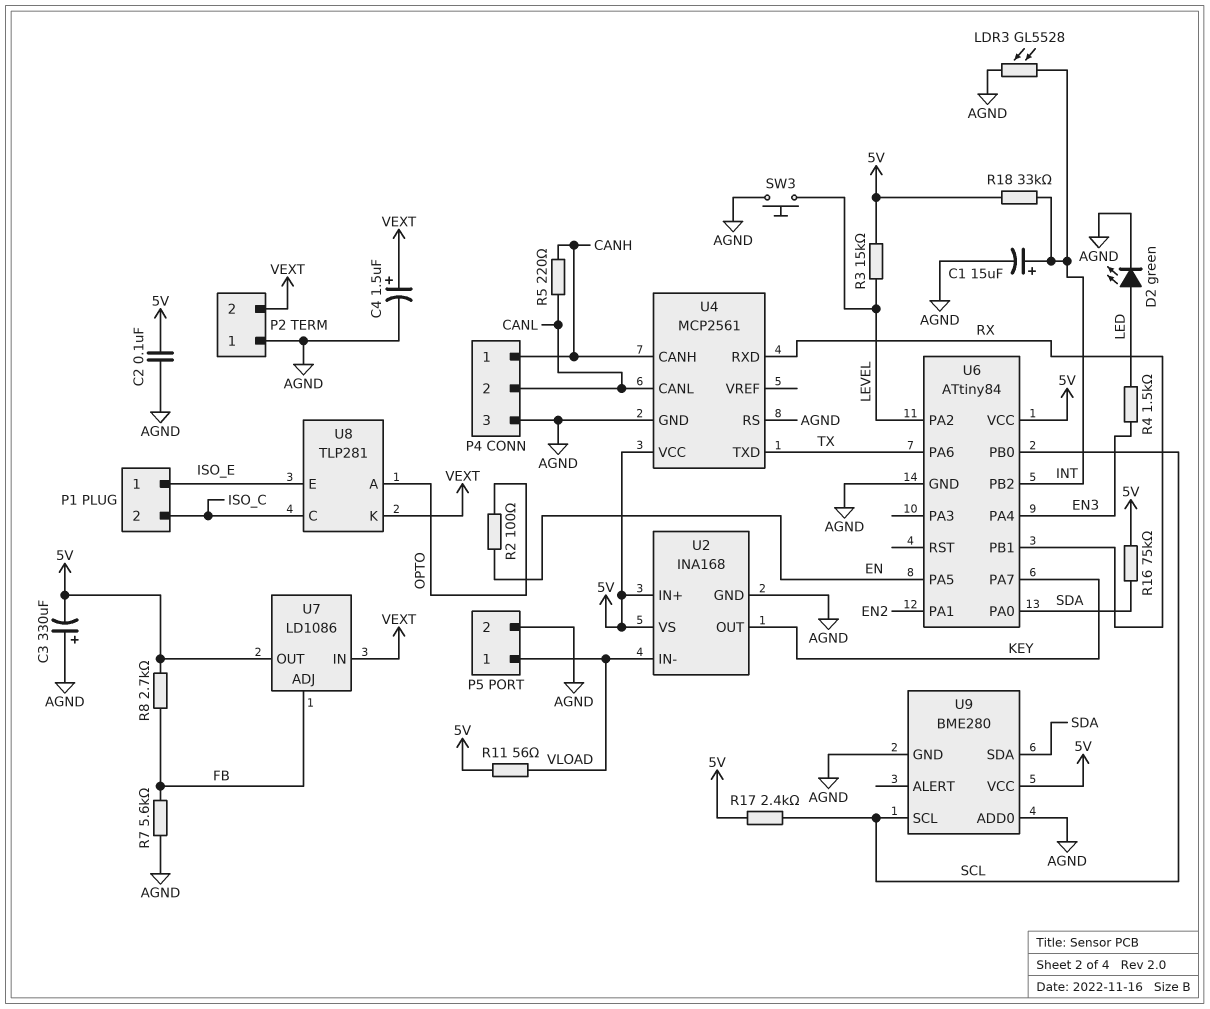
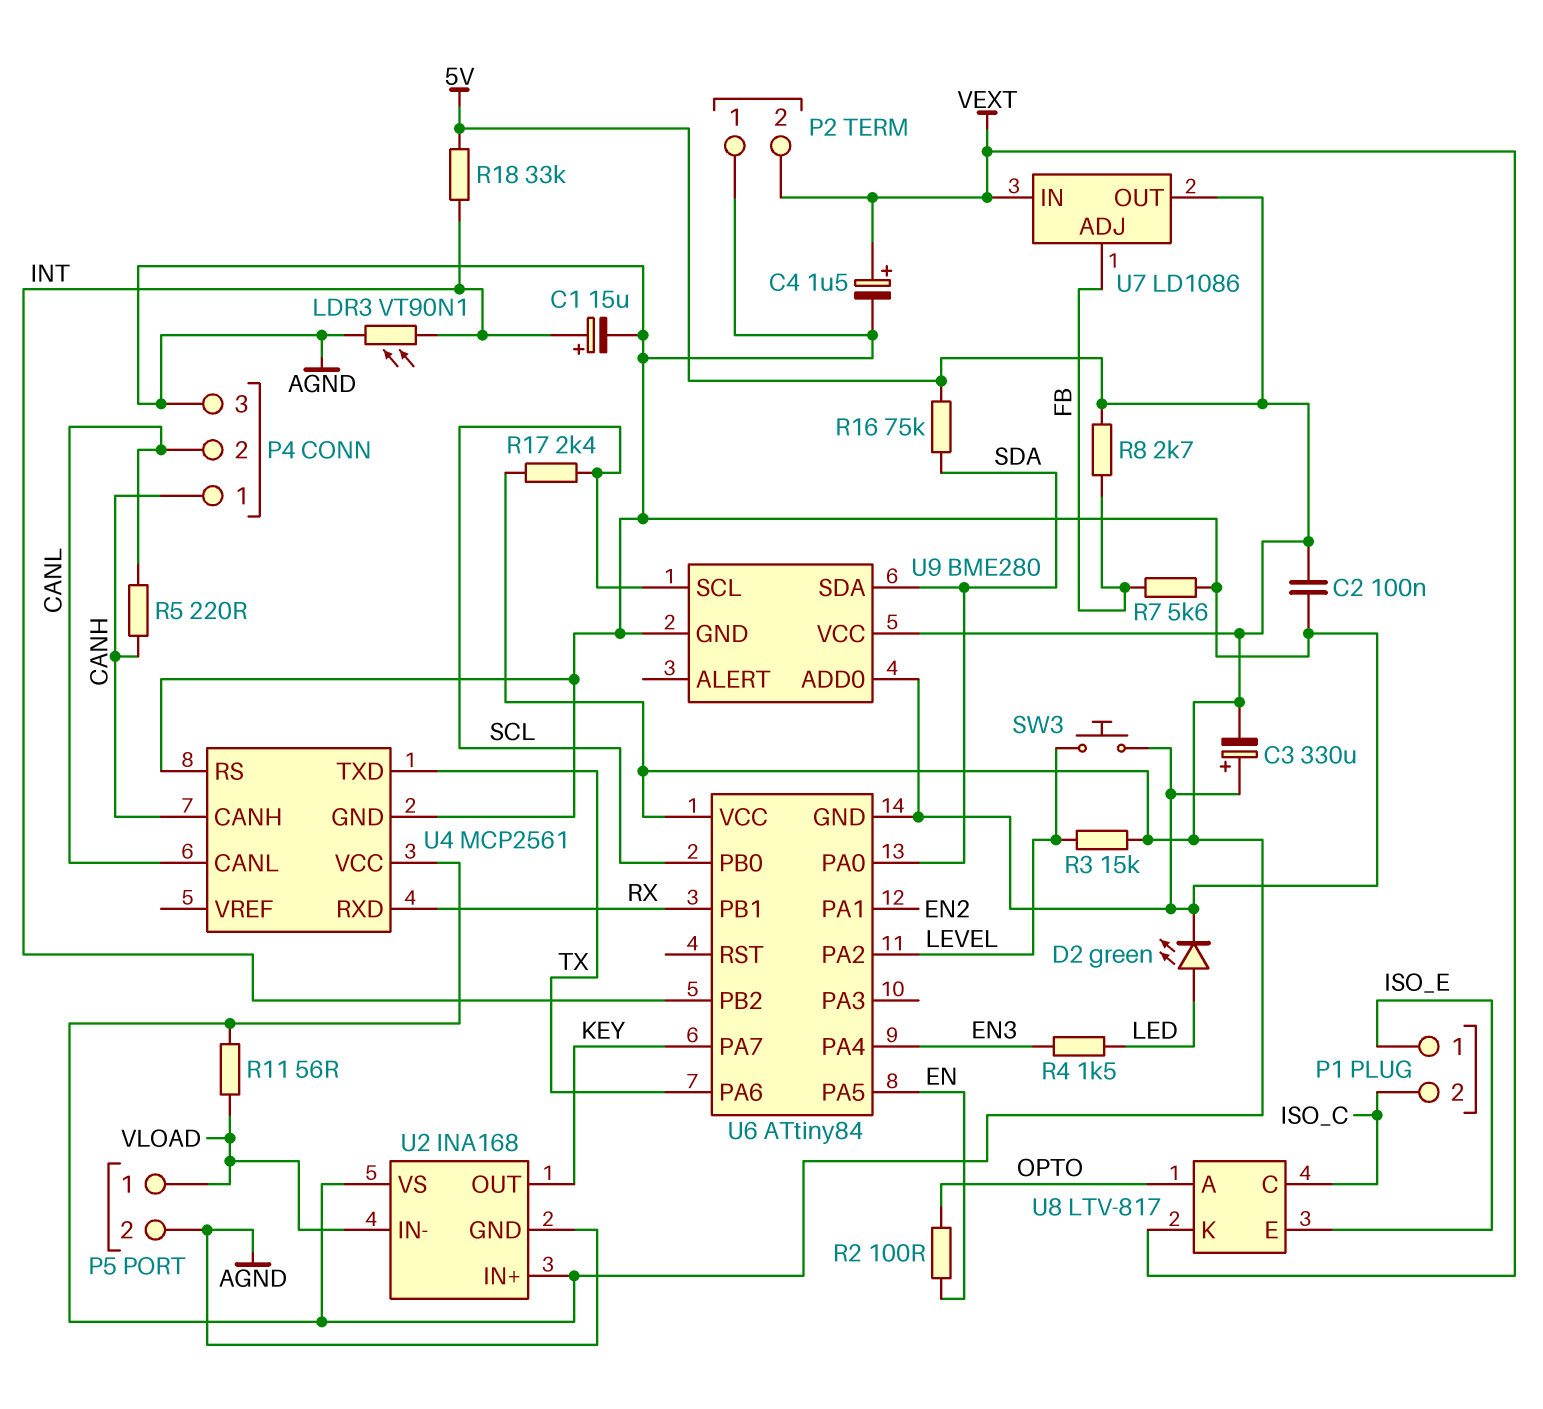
LDR3: GL5528 (AGND, INT) -> VT90N1 (AGND, INT)
U8: TLP281 -> LTV-817

